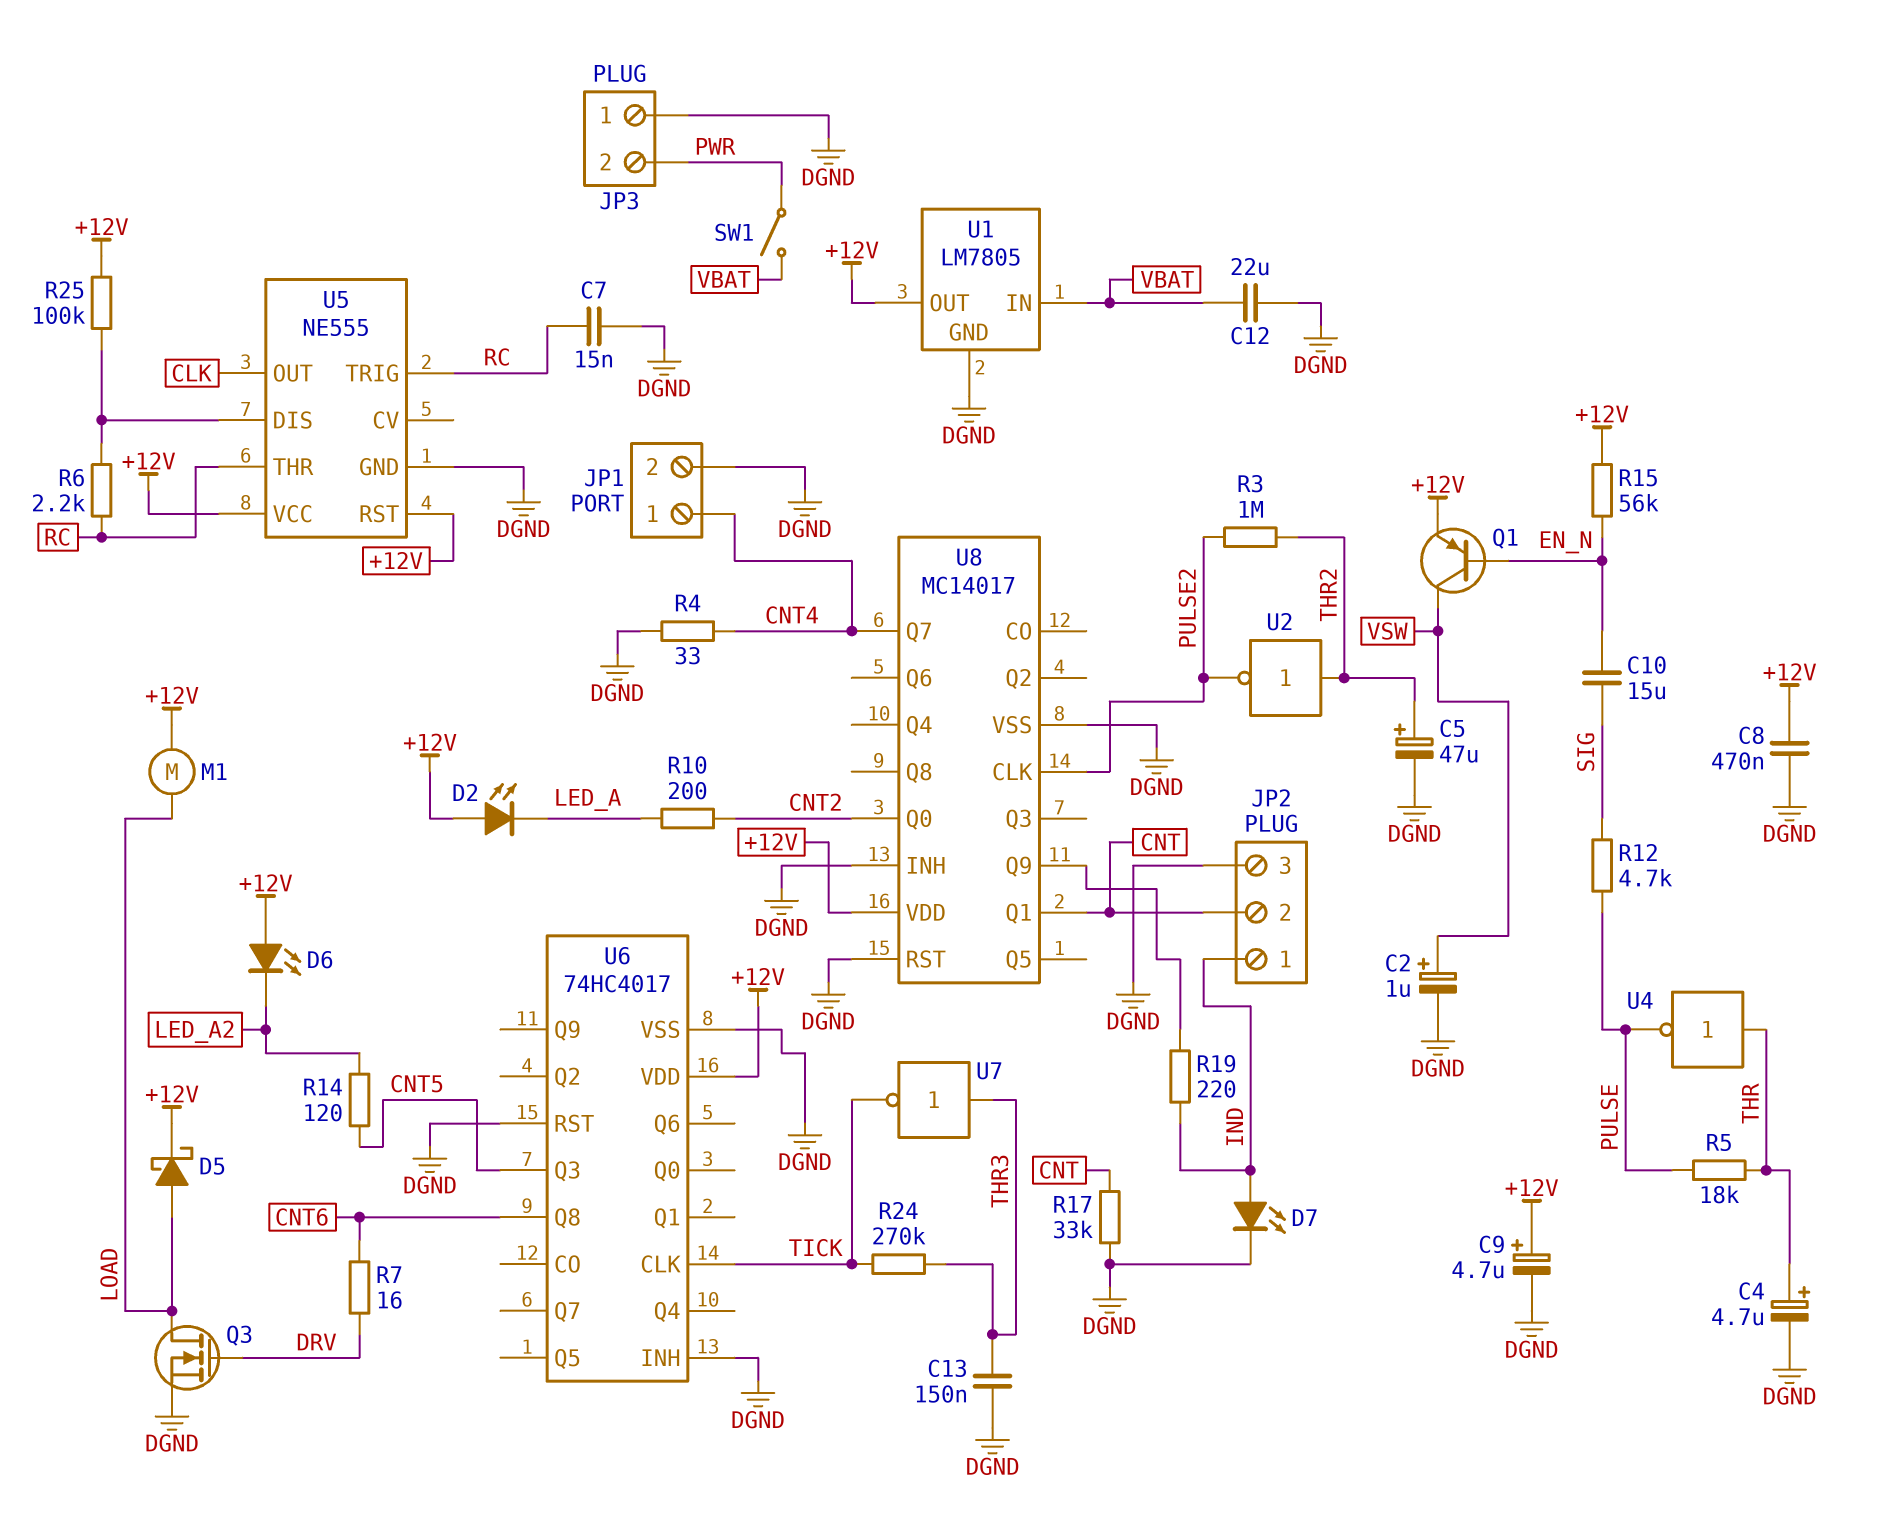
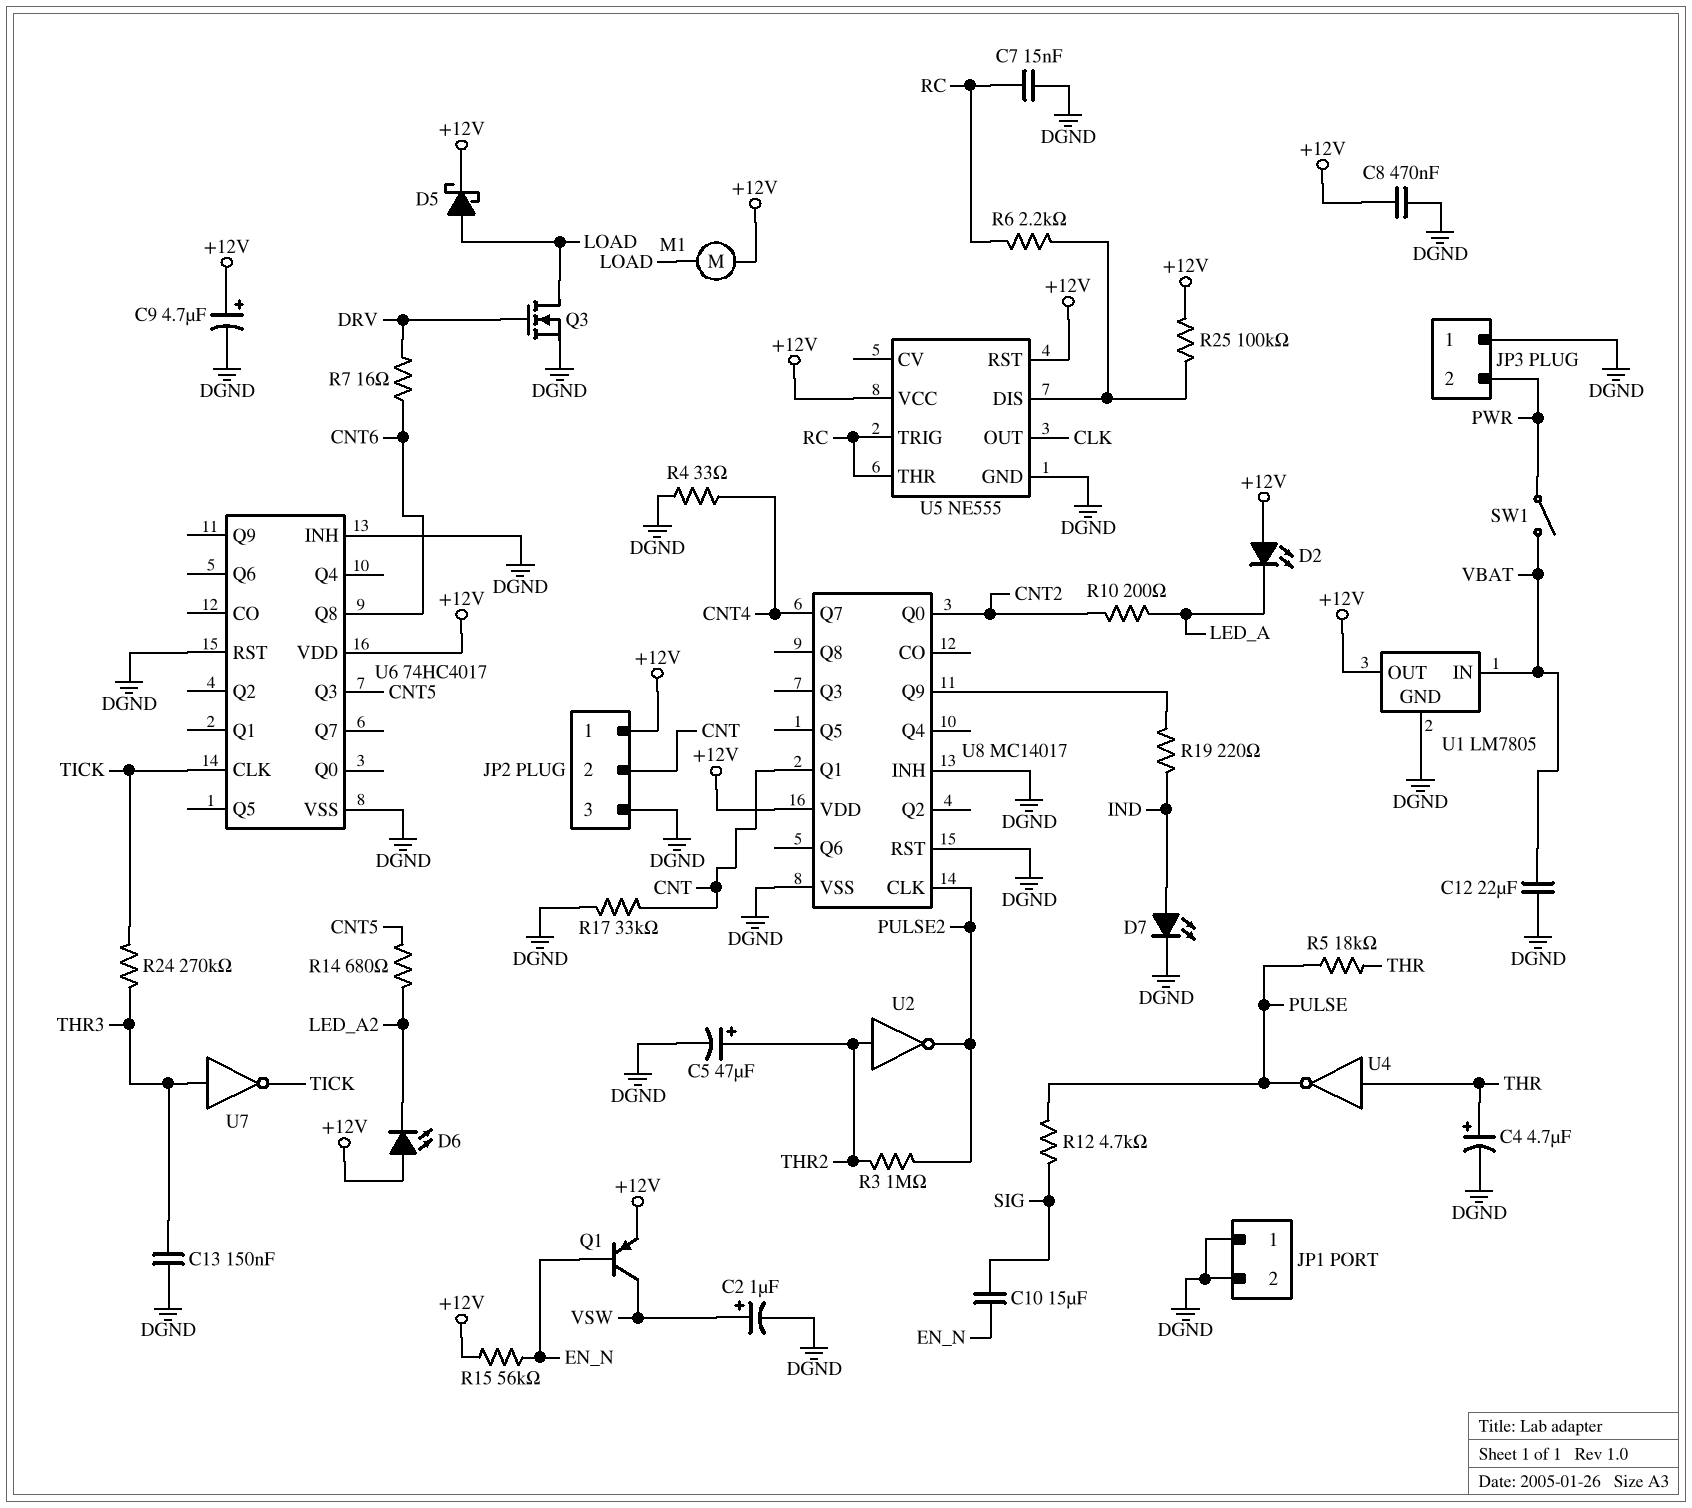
JP1 pin 1: CNT4 -> DGND
JP2 pin 1: IND -> +12V
R14: 120 (CNT5, LED_A2) -> 680 (CNT5, LED_A2)

